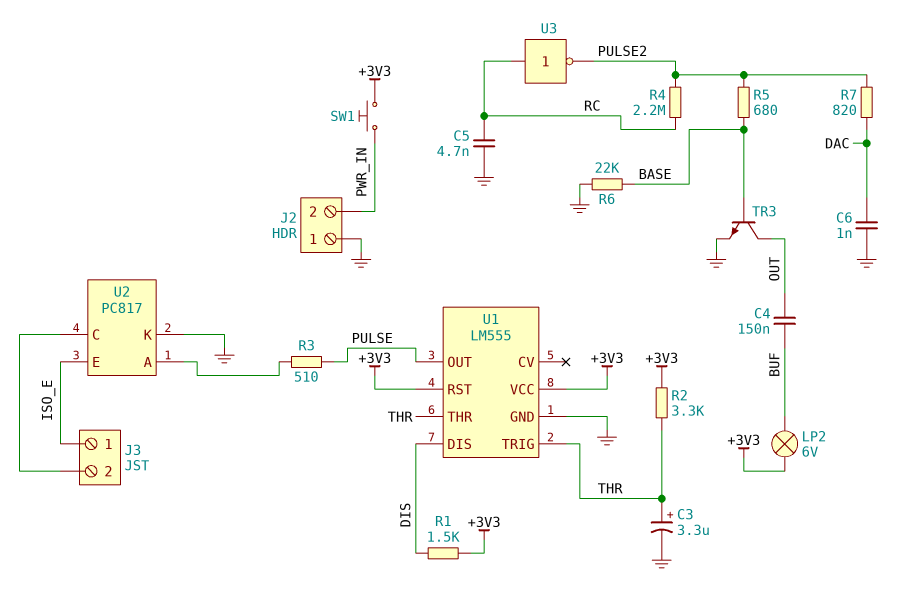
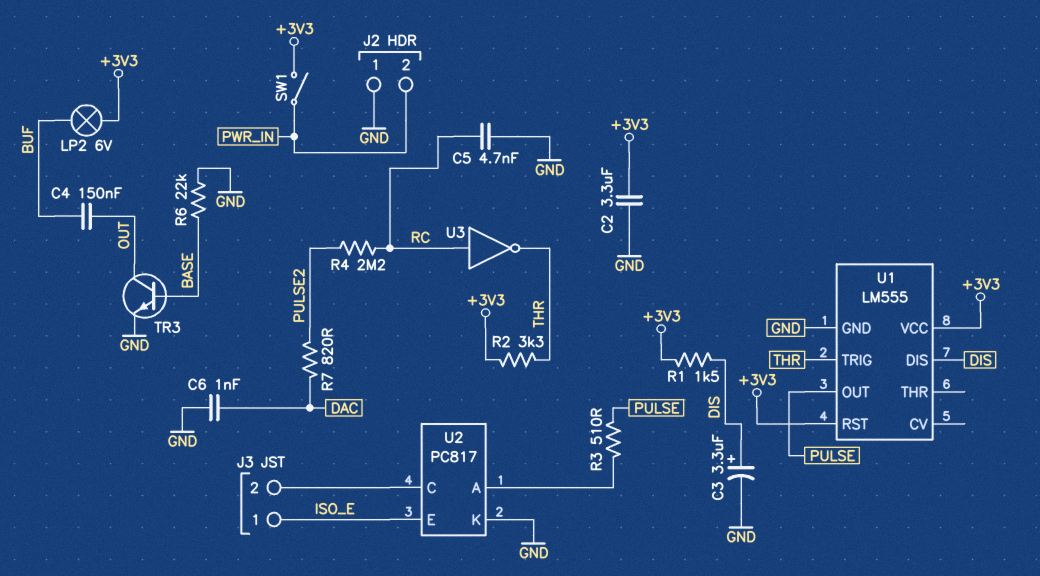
C2: none -> 3.3uF (+3V3, GND)
C3: 3.3uF (plus THR, minus GND) -> 3.3uF (plus DIS, minus GND)
R5: 680 (BASE, PULSE2) -> none
SW1: button (+3V3, PWR_IN) -> switch (+3V3, PWR_IN)
U1 pin THR: THR -> none
U3: NOT (in RC, out PULSE2) -> NOT (in RC, out THR)

